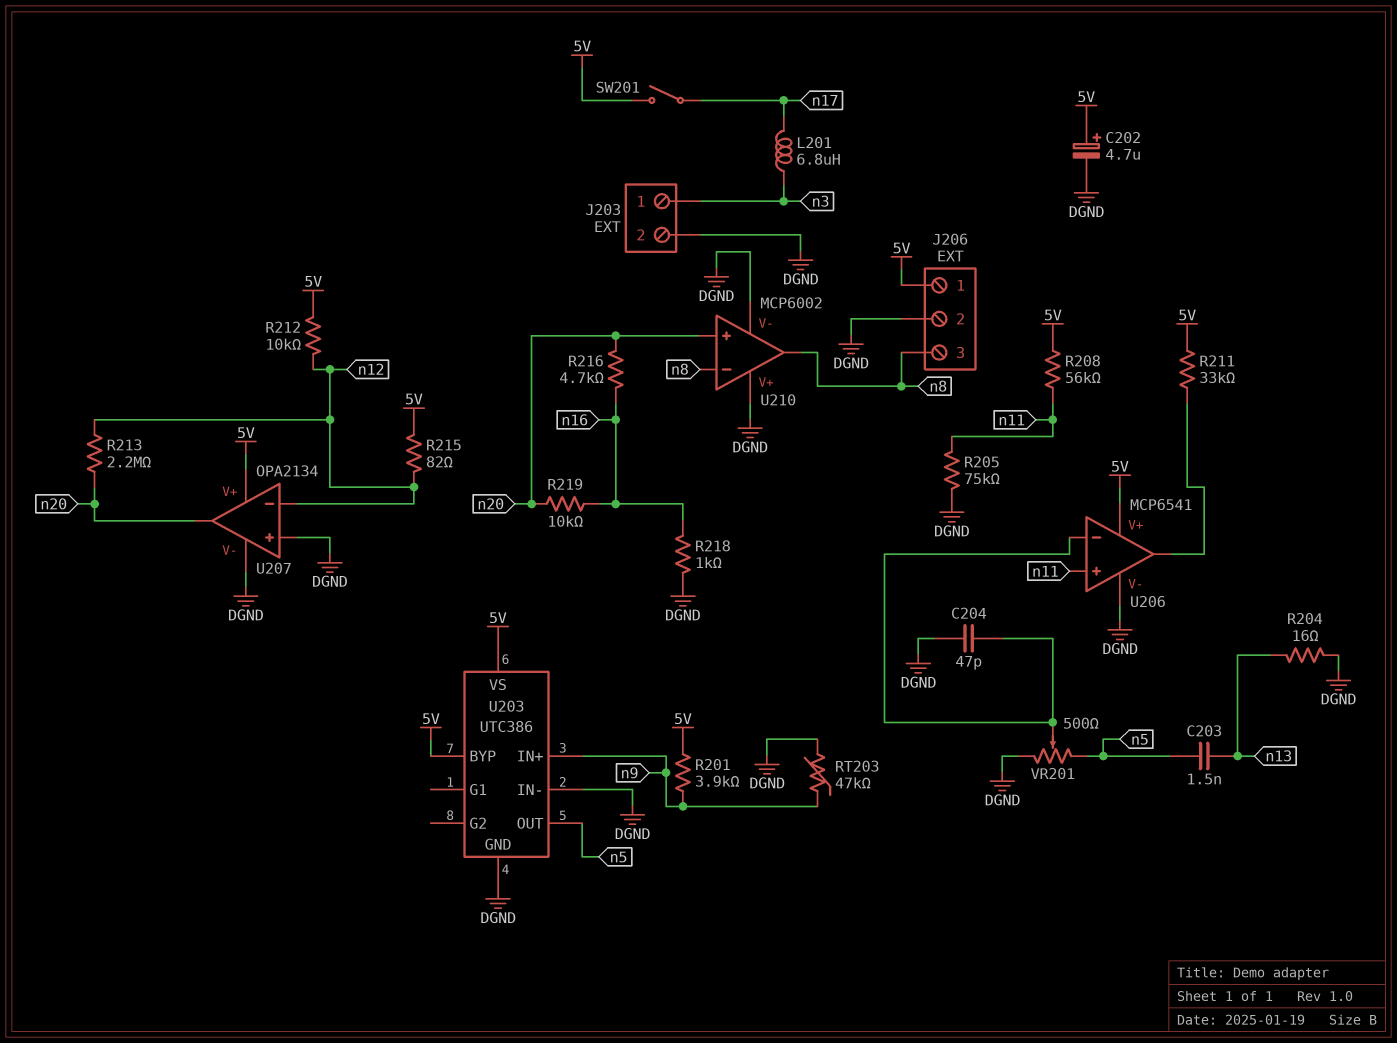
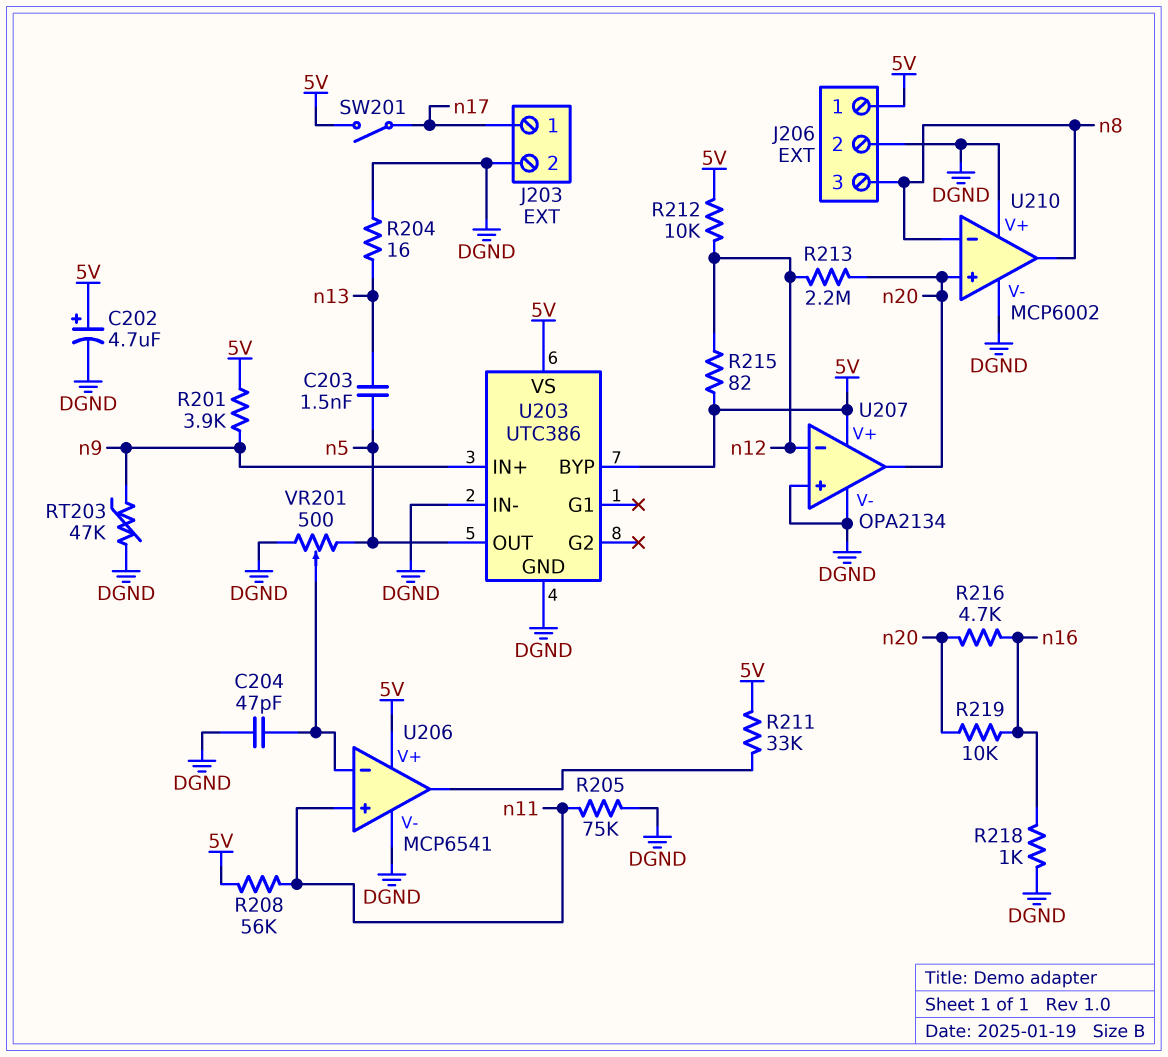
J203 pin 1: n3 -> n17
L201: 6.8uH (n3, n17) -> none

